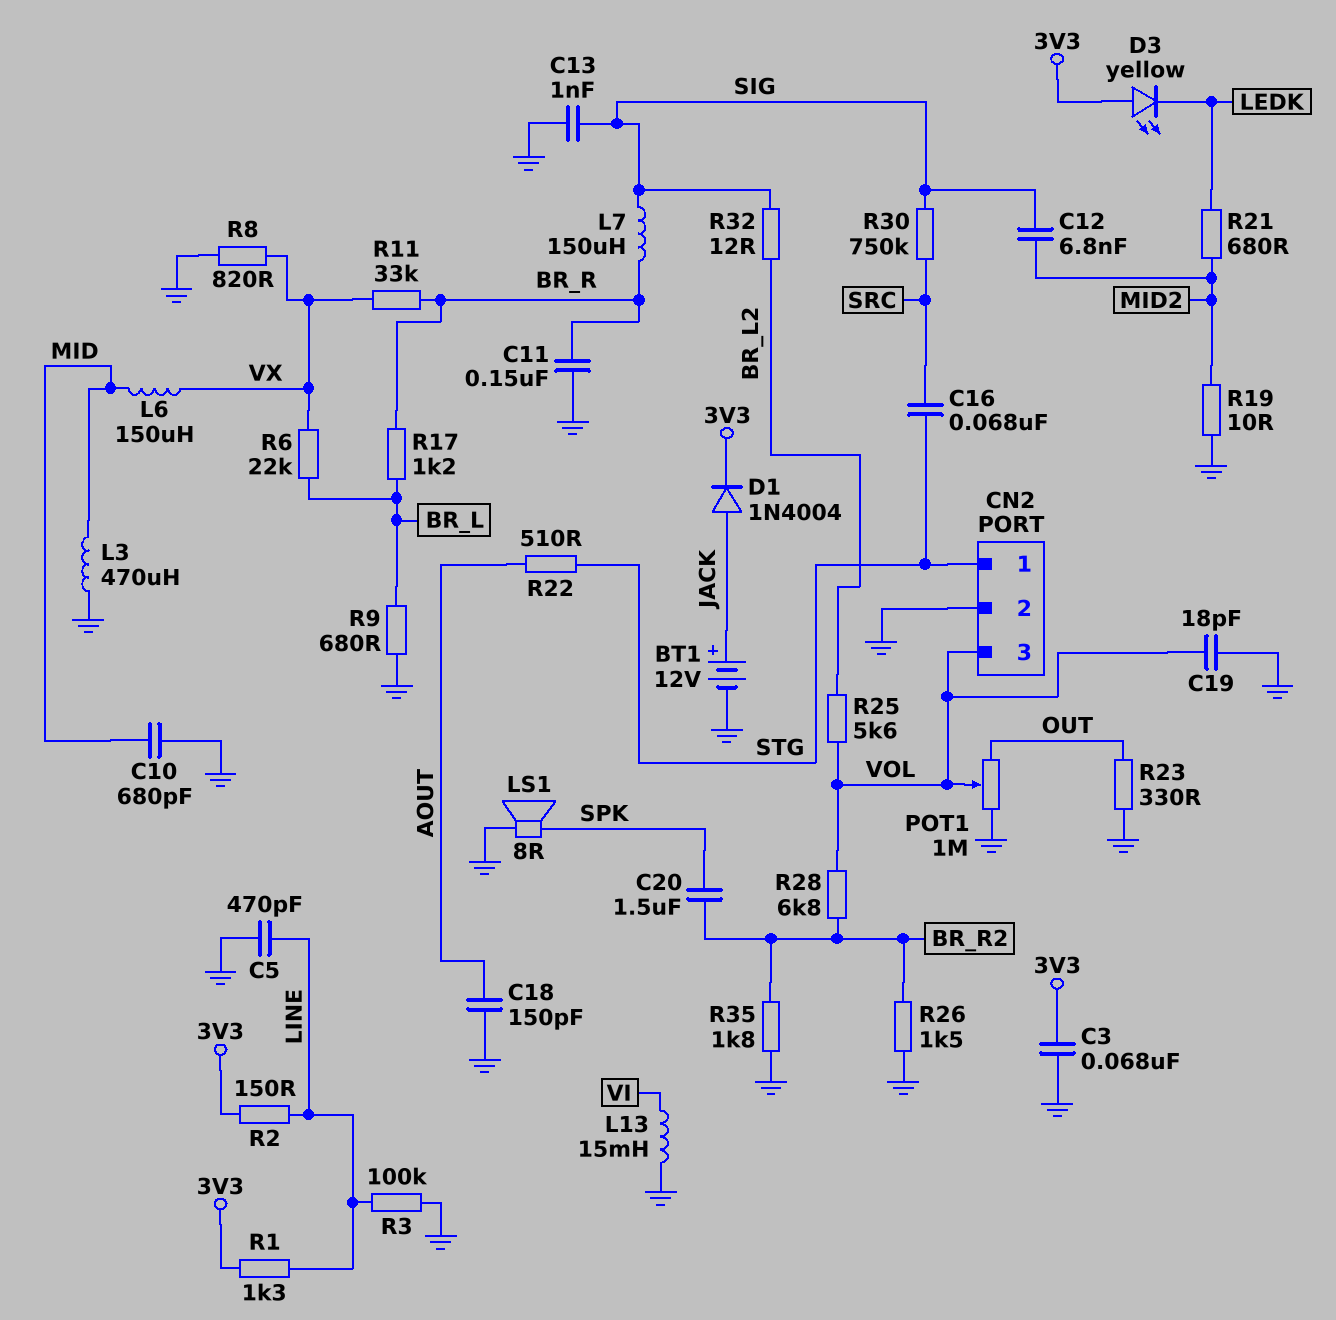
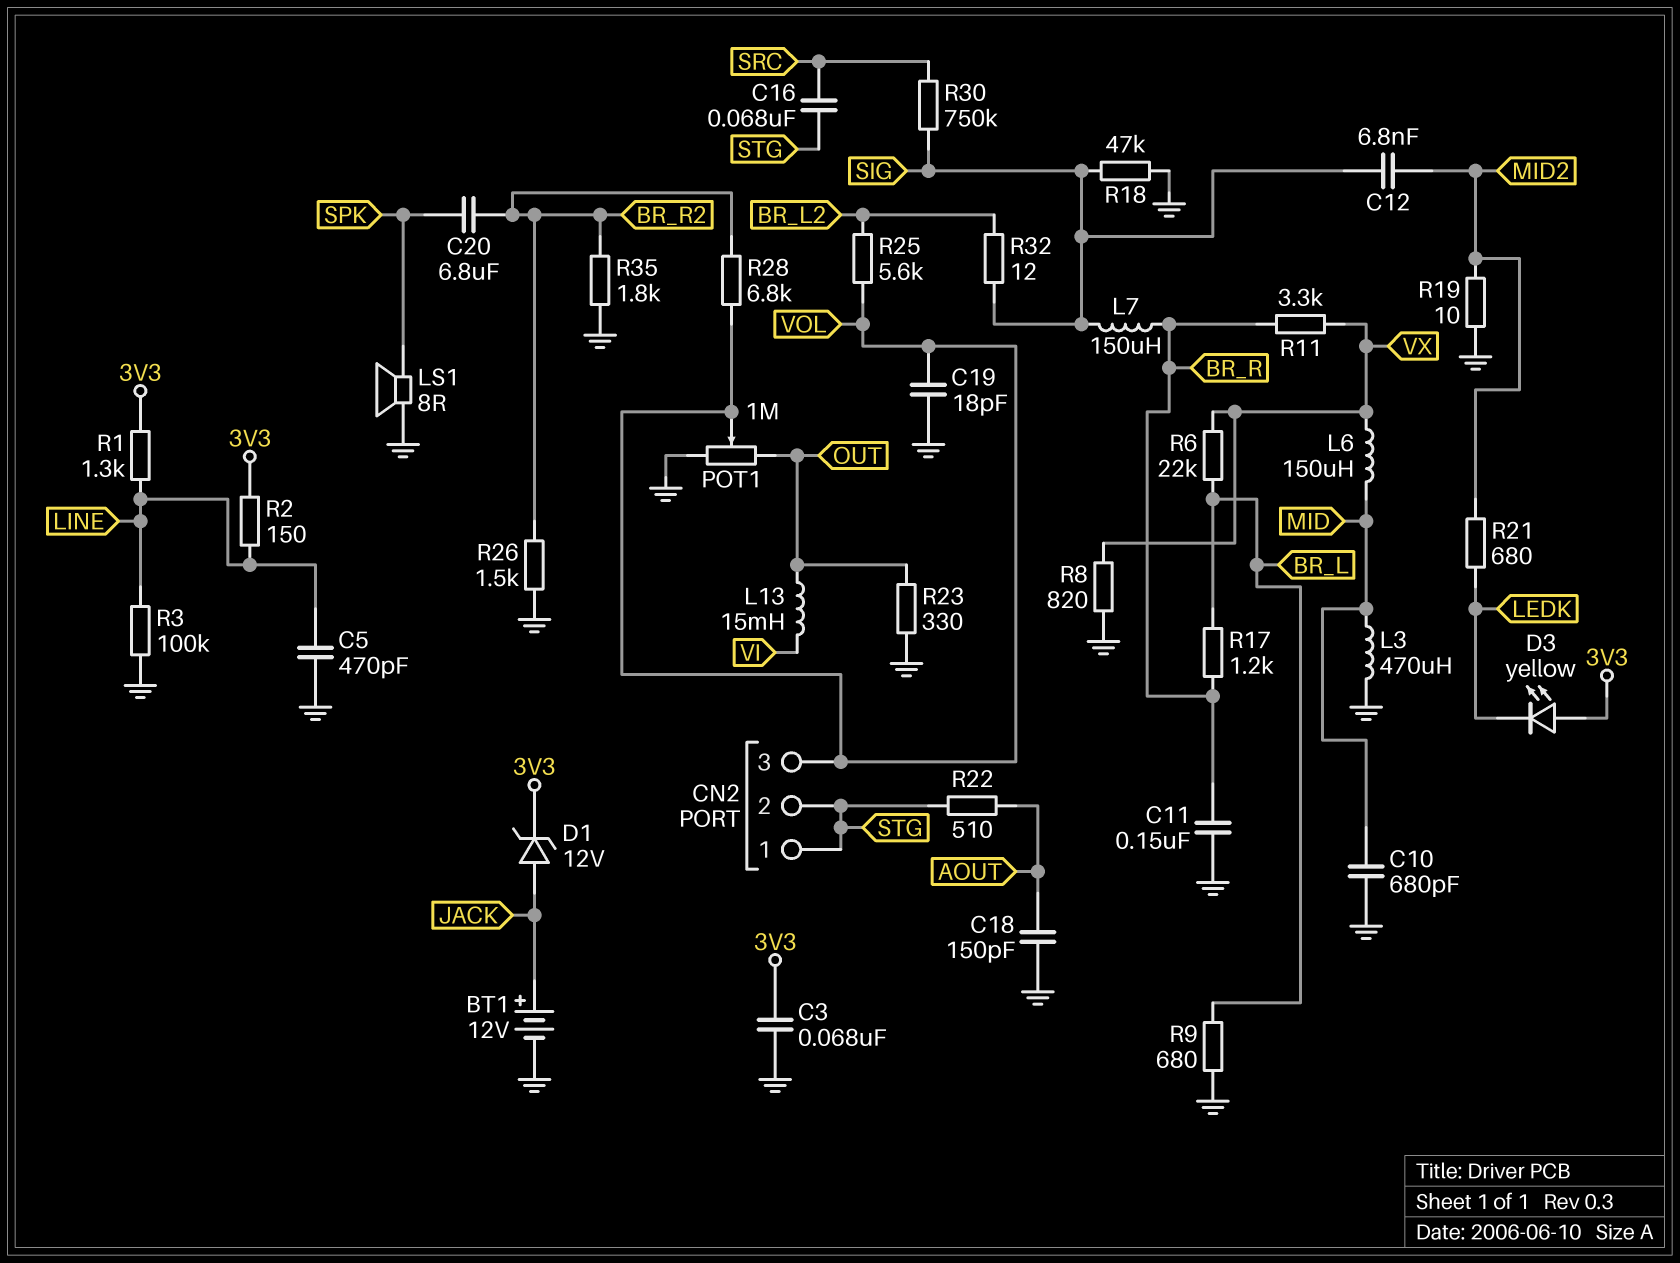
C13: 1nF (GND, SIG) -> none
C20: 1.5uF (BR_R2, SPK) -> 6.8uF (BR_R2, SPK)
CN2 pin 2: GND -> STG
D1: diode 1N4004 (A JACK, K 3V3) -> zener 12V (A JACK, K 3V3)
L13: 15mH (GND, VI) -> 15mH (OUT, VI)
R11: 33k (BR_R, VX) -> 3.3k (BR_R, VX)
R18: none -> 47k (GND, SIG)

